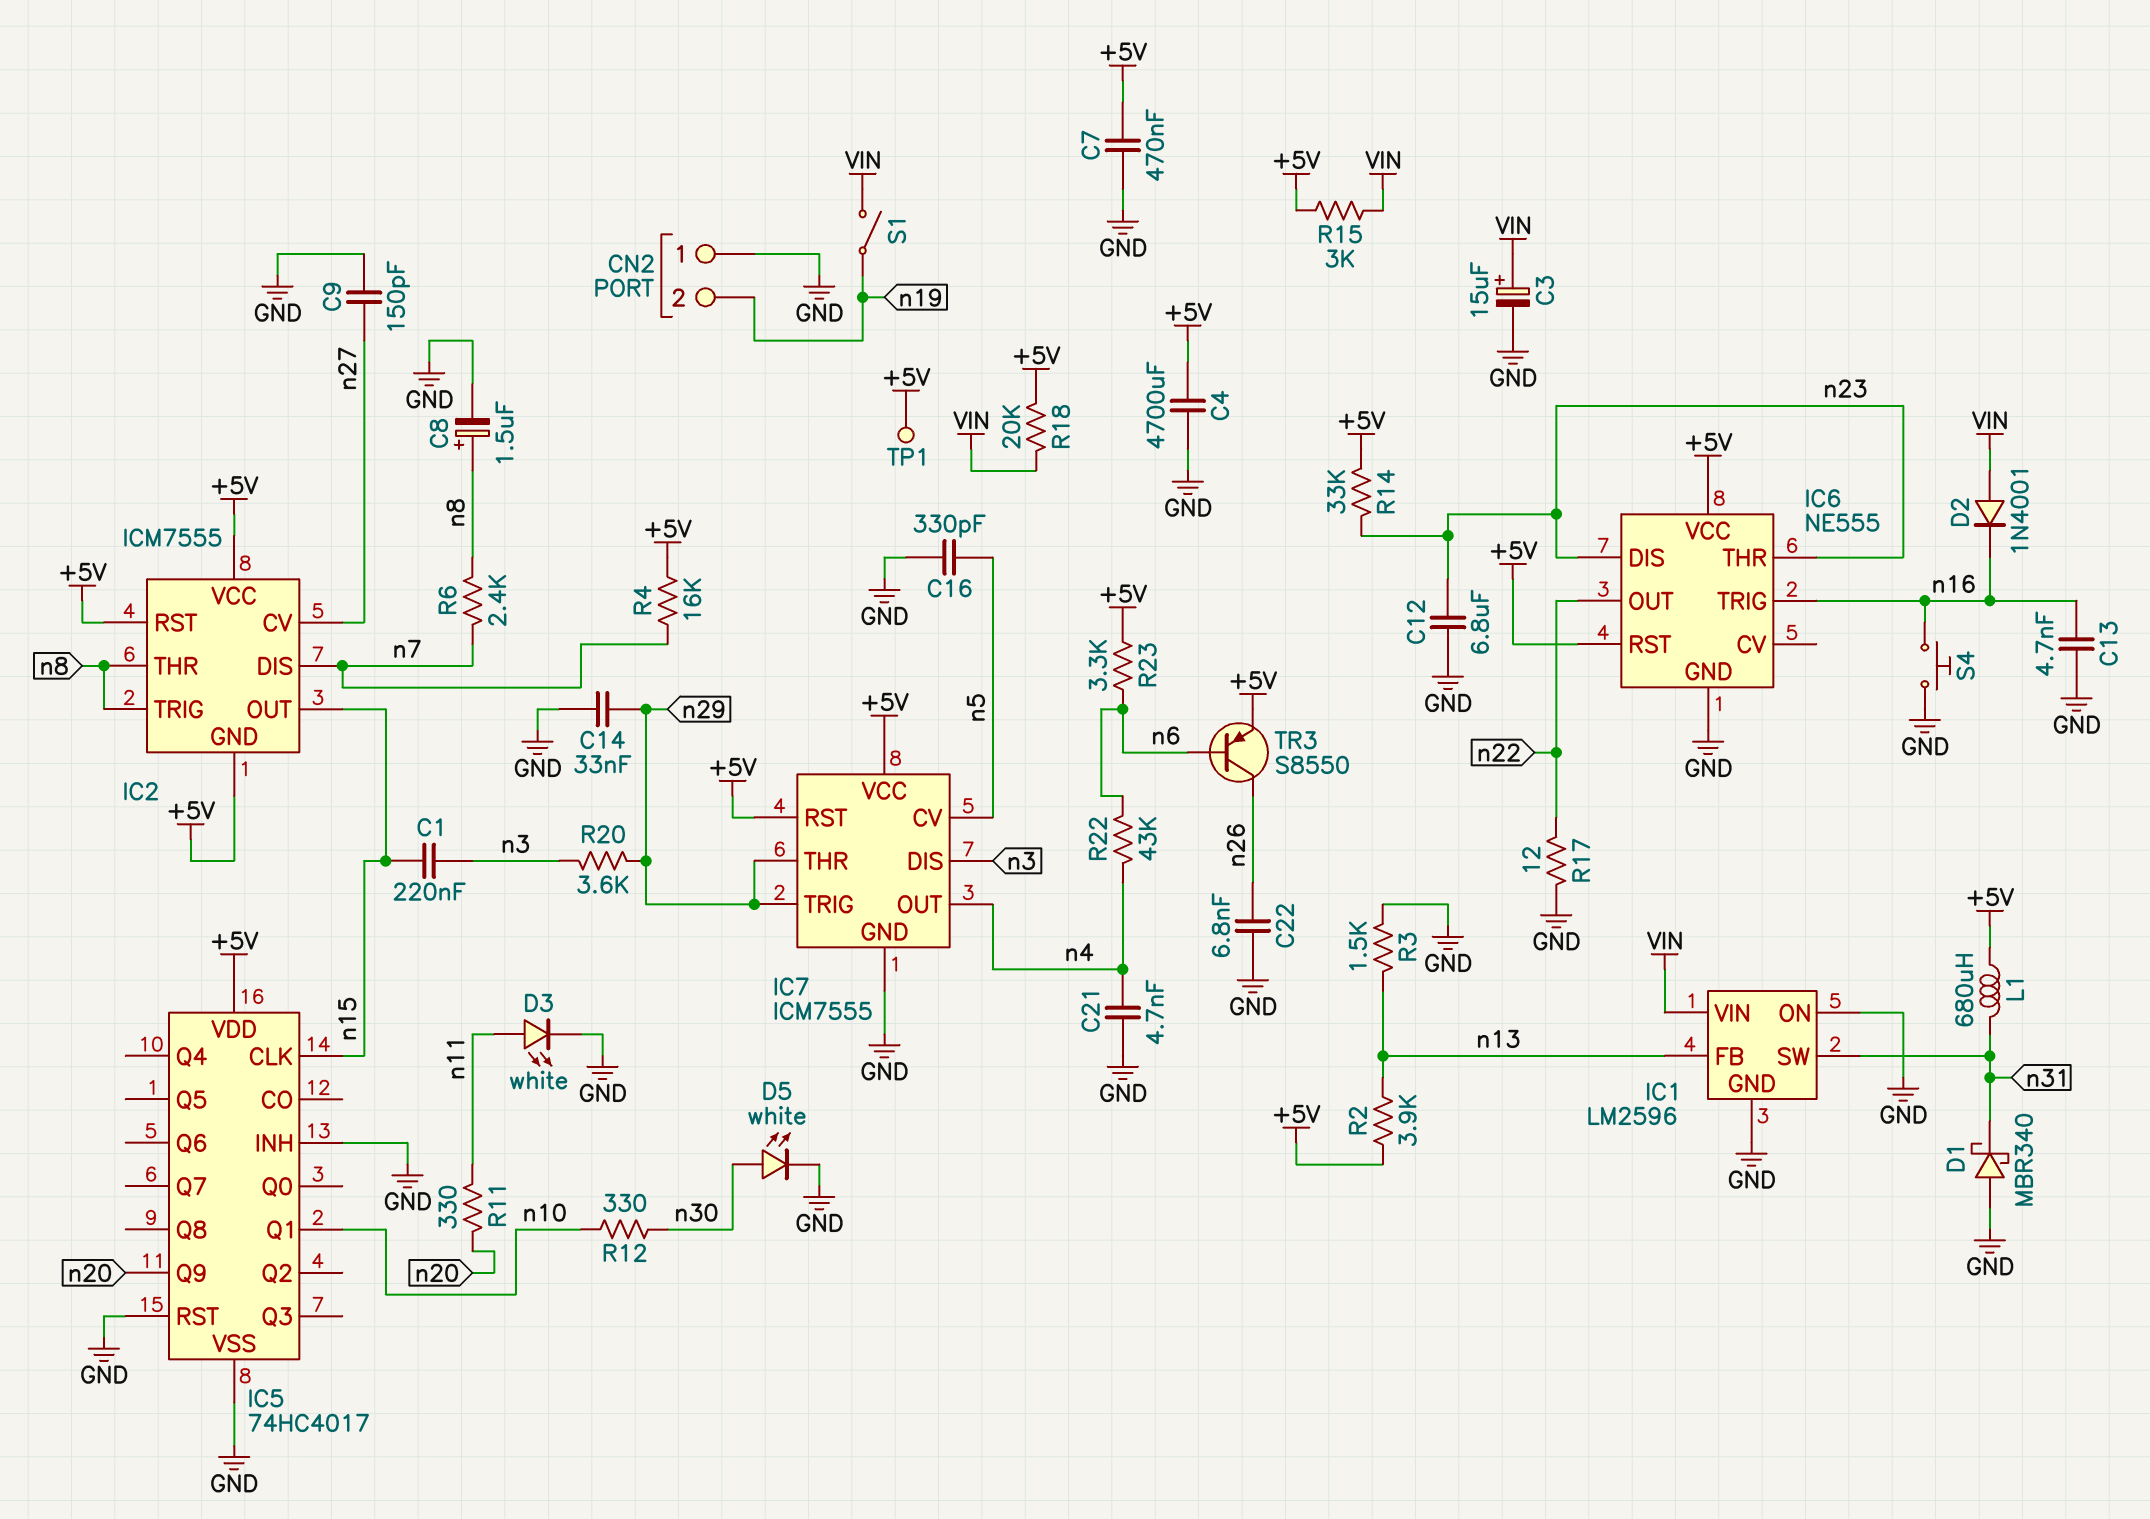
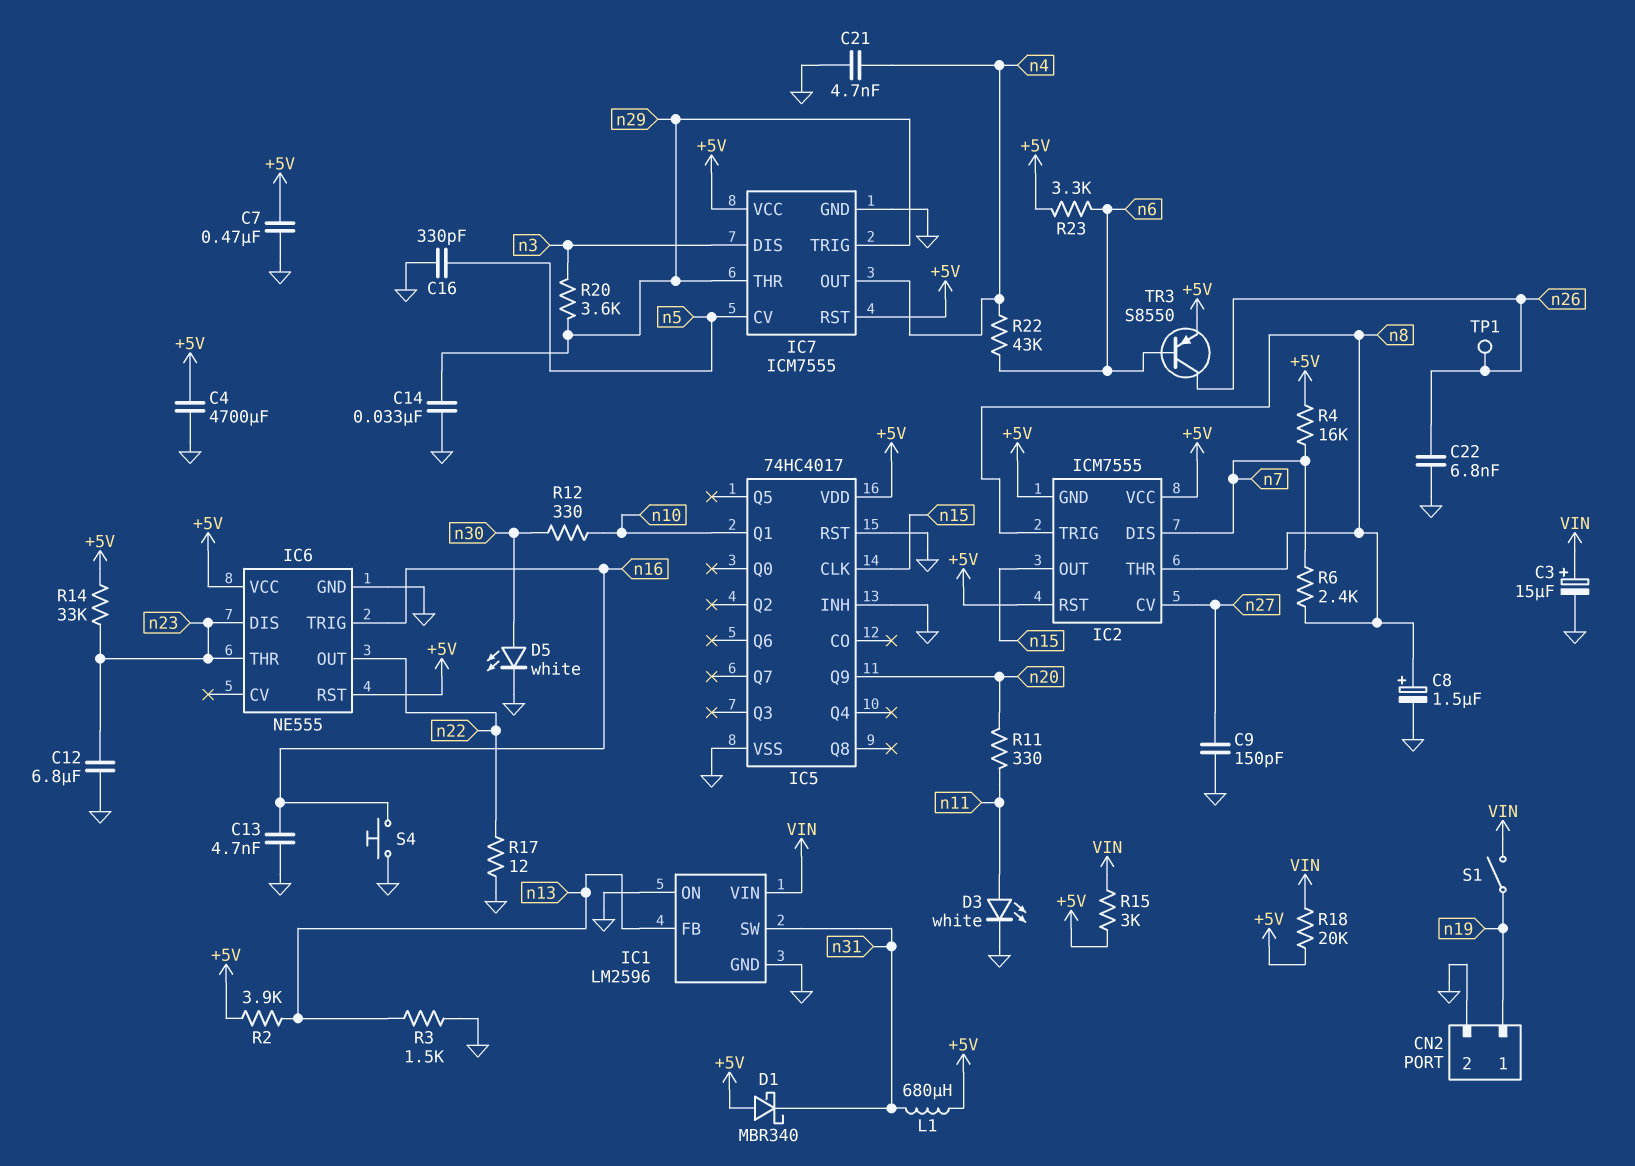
C1: 220nF (n3, n15) -> none
CN2 pin 1: GND -> n19
CN2 pin 2: n19 -> GND
D1: schottky MBR340 (A GND, K n31) -> schottky MBR340 (A +5V, K n31)
D2: diode 1N4001 (A VIN, K n16) -> none
TP1: test point (+5V) -> test point (n26)

